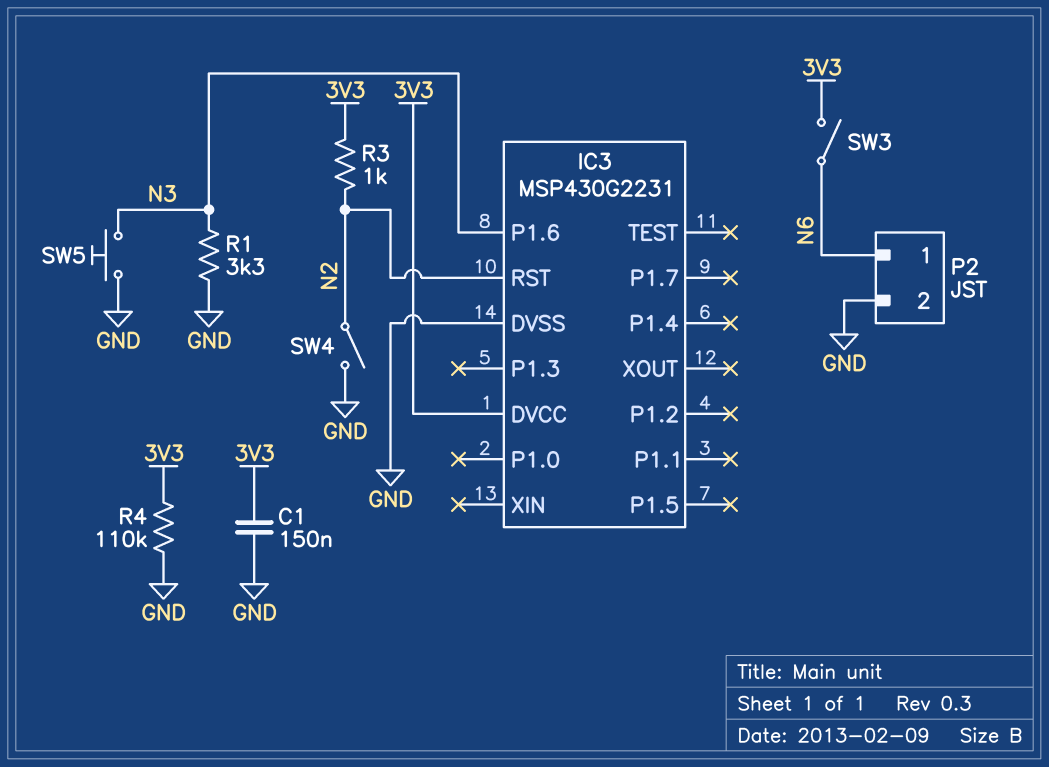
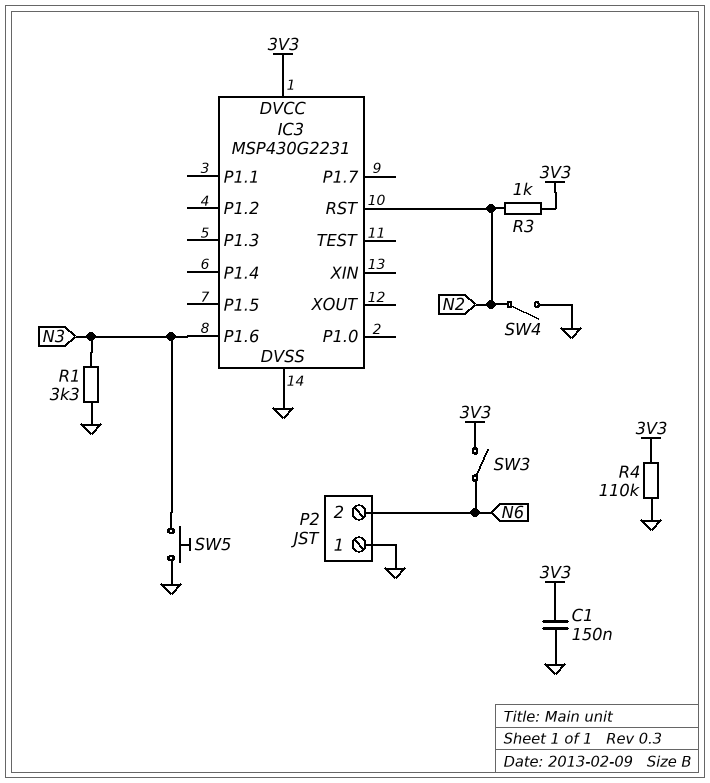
P2 pin 1: N6 -> GND
P2 pin 2: GND -> N6

